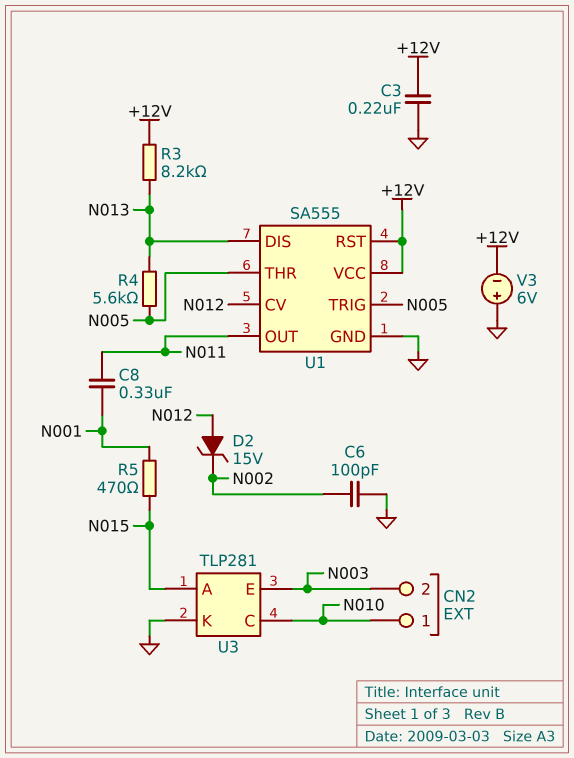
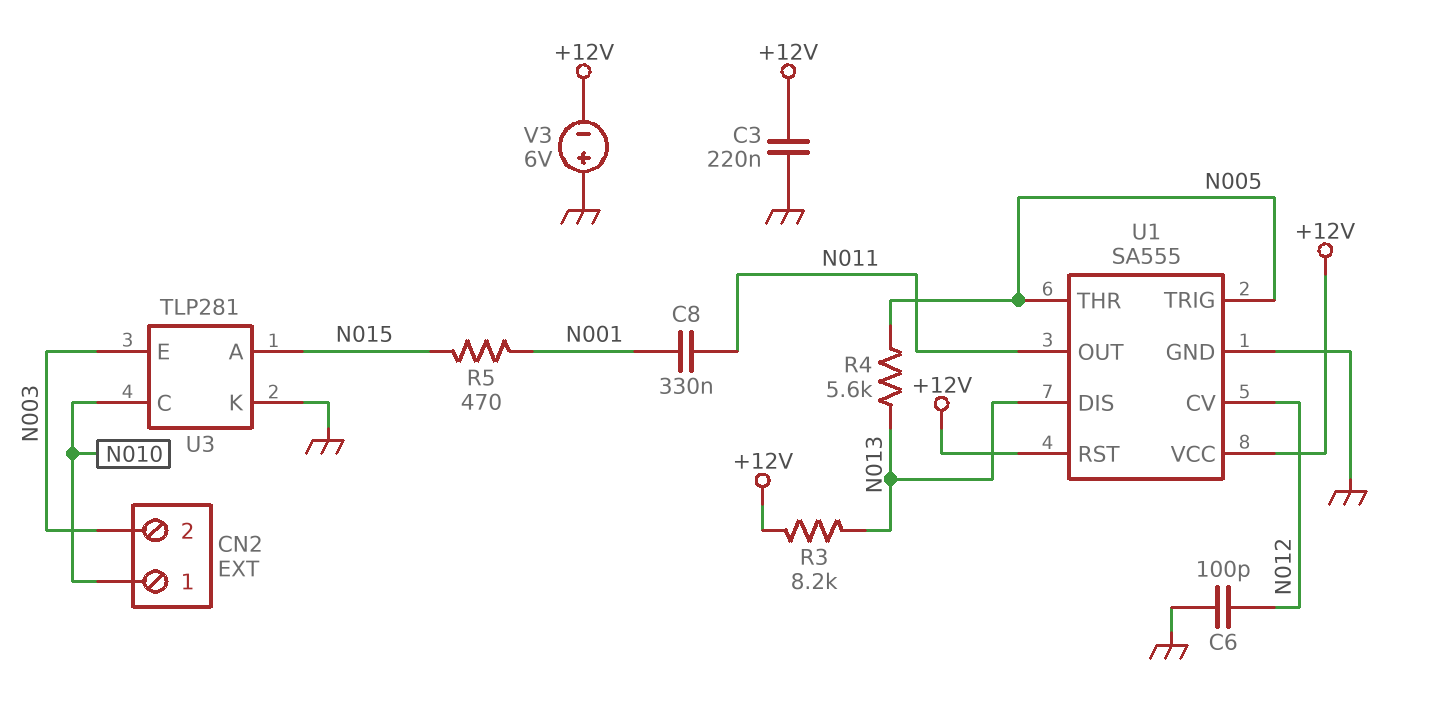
C6: 100pF (GND, N002) -> 100pF (GND, N012)
D2: zener 15V (A N012, K N002) -> none

